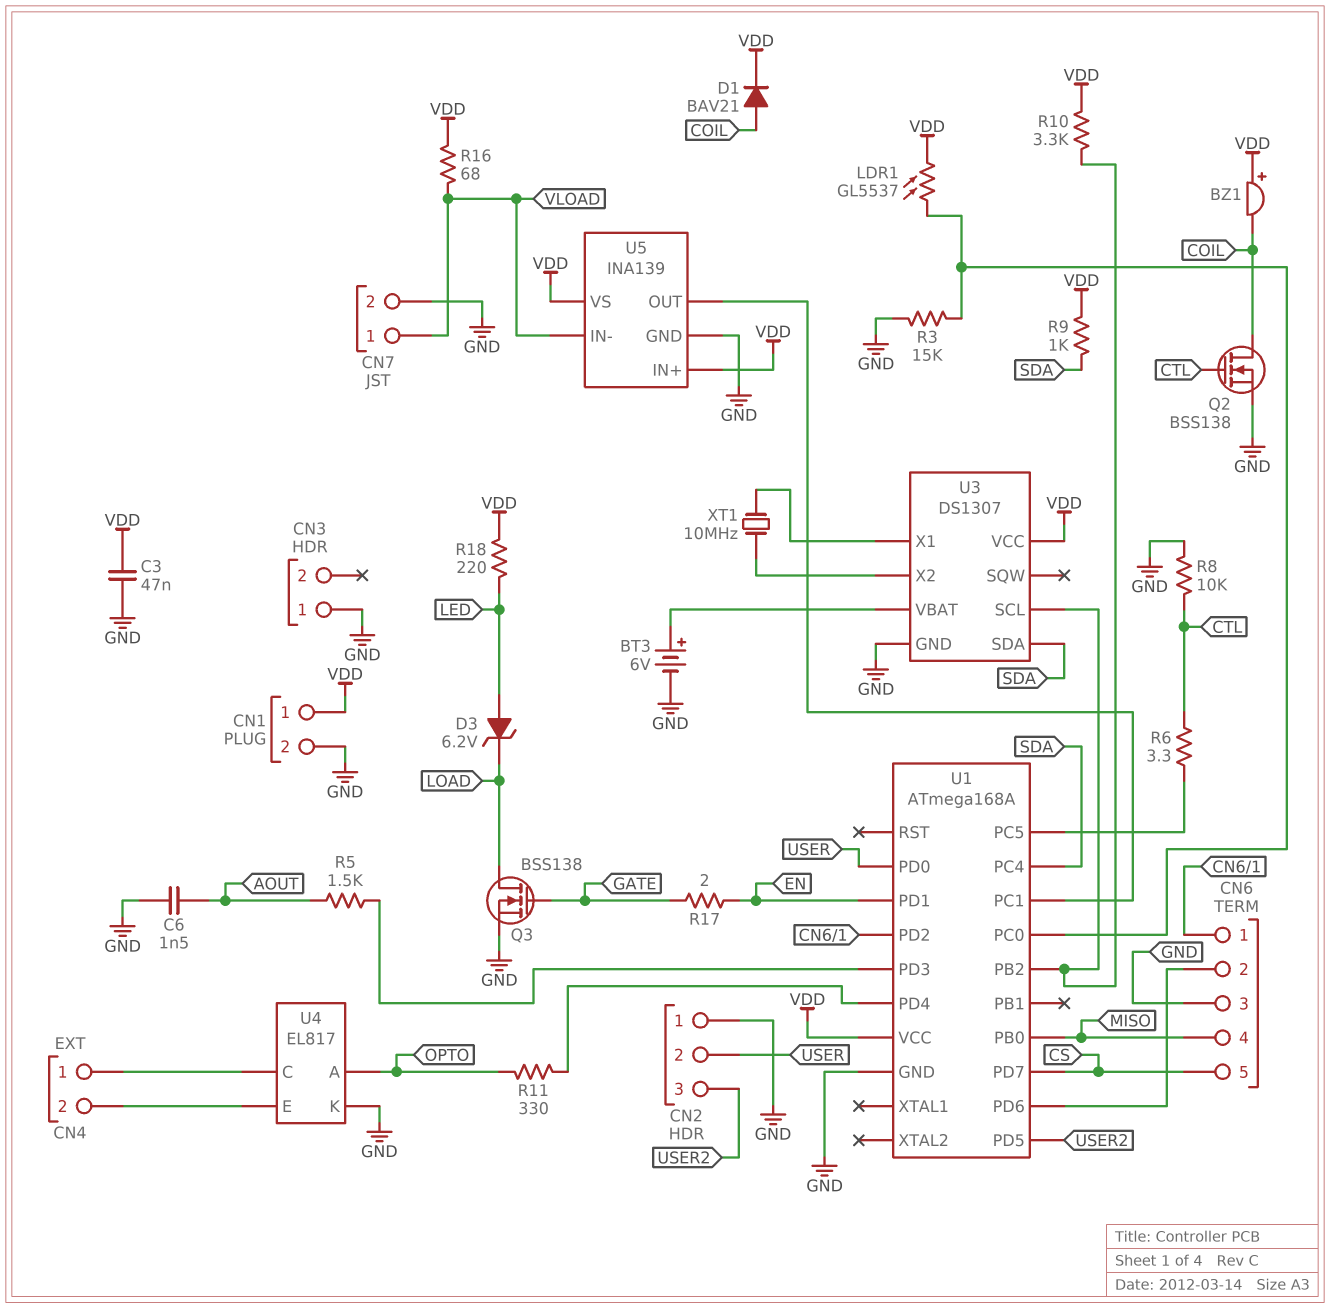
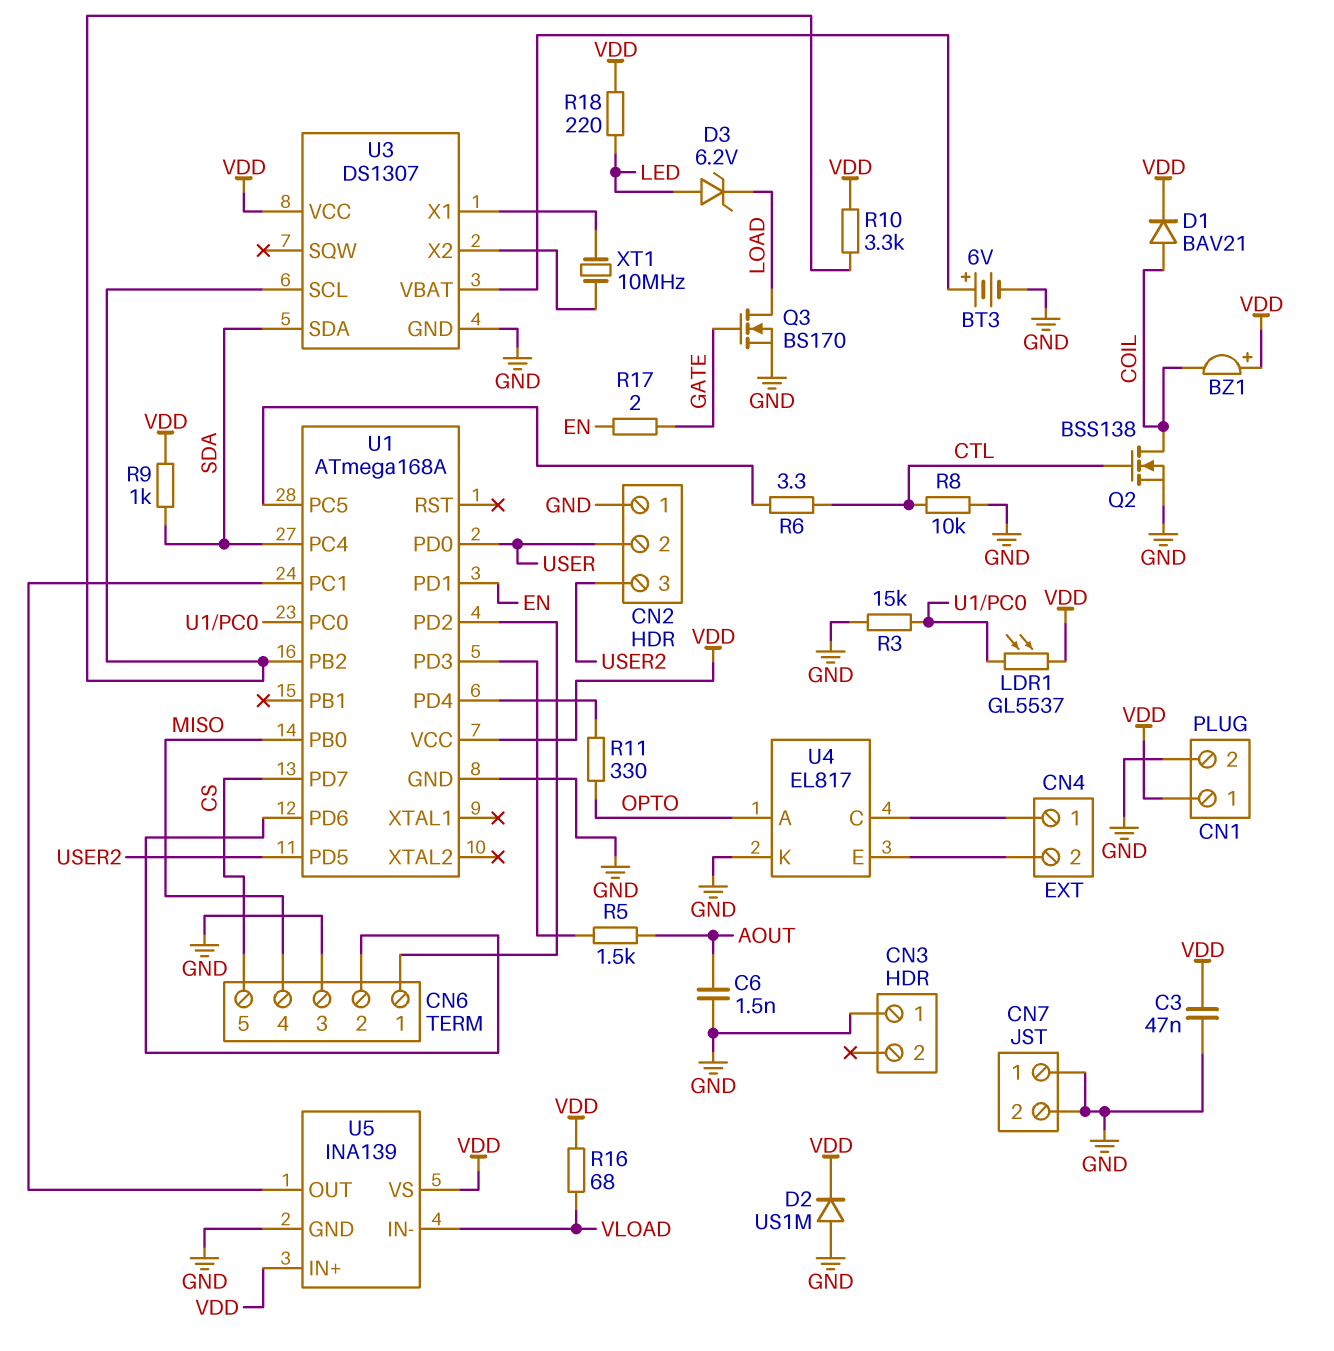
CN7 pin 1: VLOAD -> GND
D2: none -> diode US1M (A GND, K VDD)
Q3: NMOS BSS138 (G GATE, D LOAD, S GND) -> NMOS BS170 (G GATE, D LOAD, S GND)

